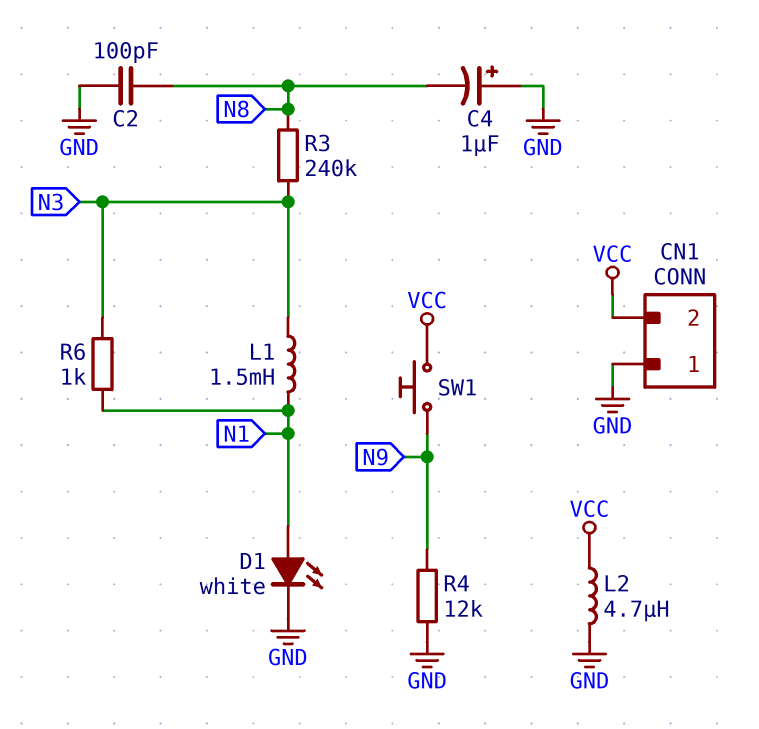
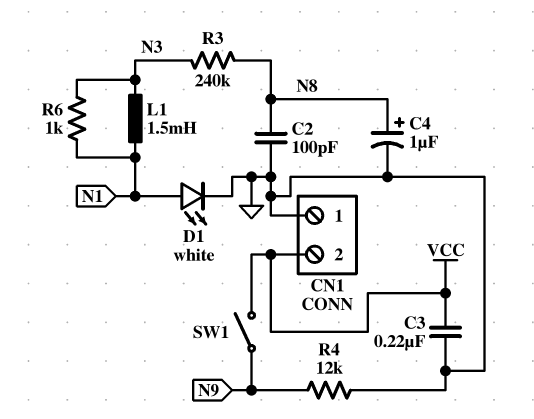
C3: none -> 220nF (GND, VCC)
C4: 1uF (plus GND, minus N8) -> 1uF (plus N8, minus GND)
L2: 4.7uH (GND, VCC) -> none
SW1: button (N9, VCC) -> switch (N9, VCC)

